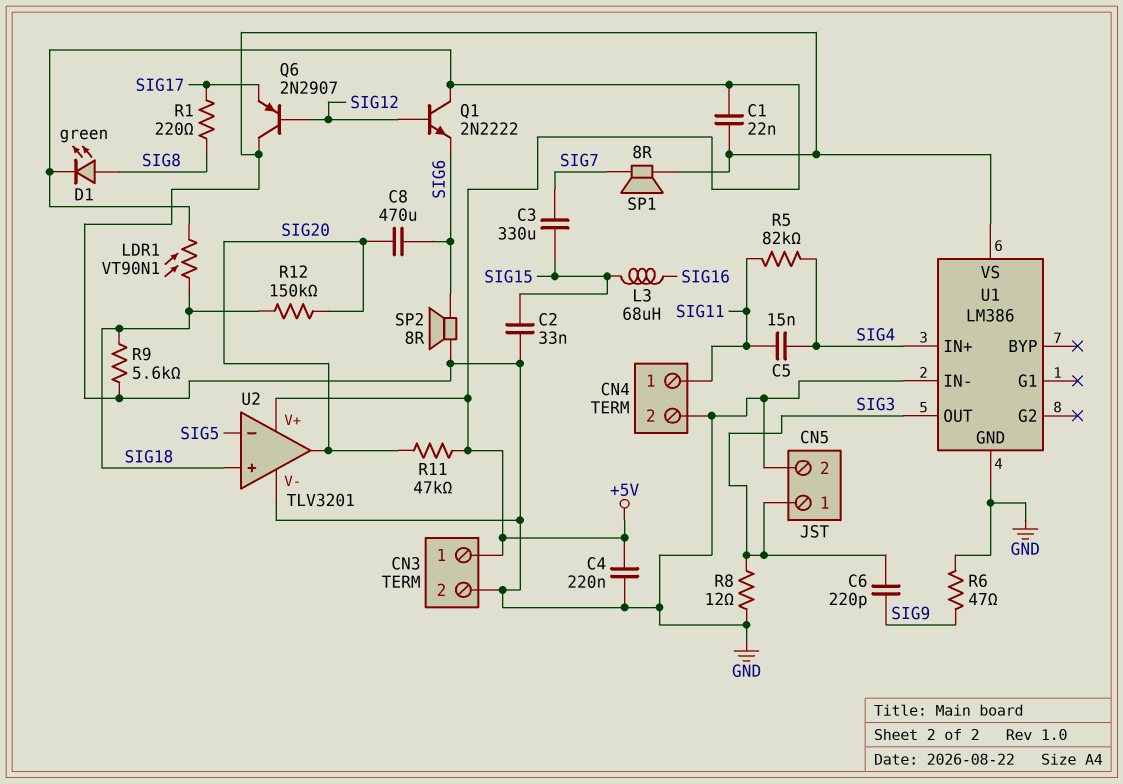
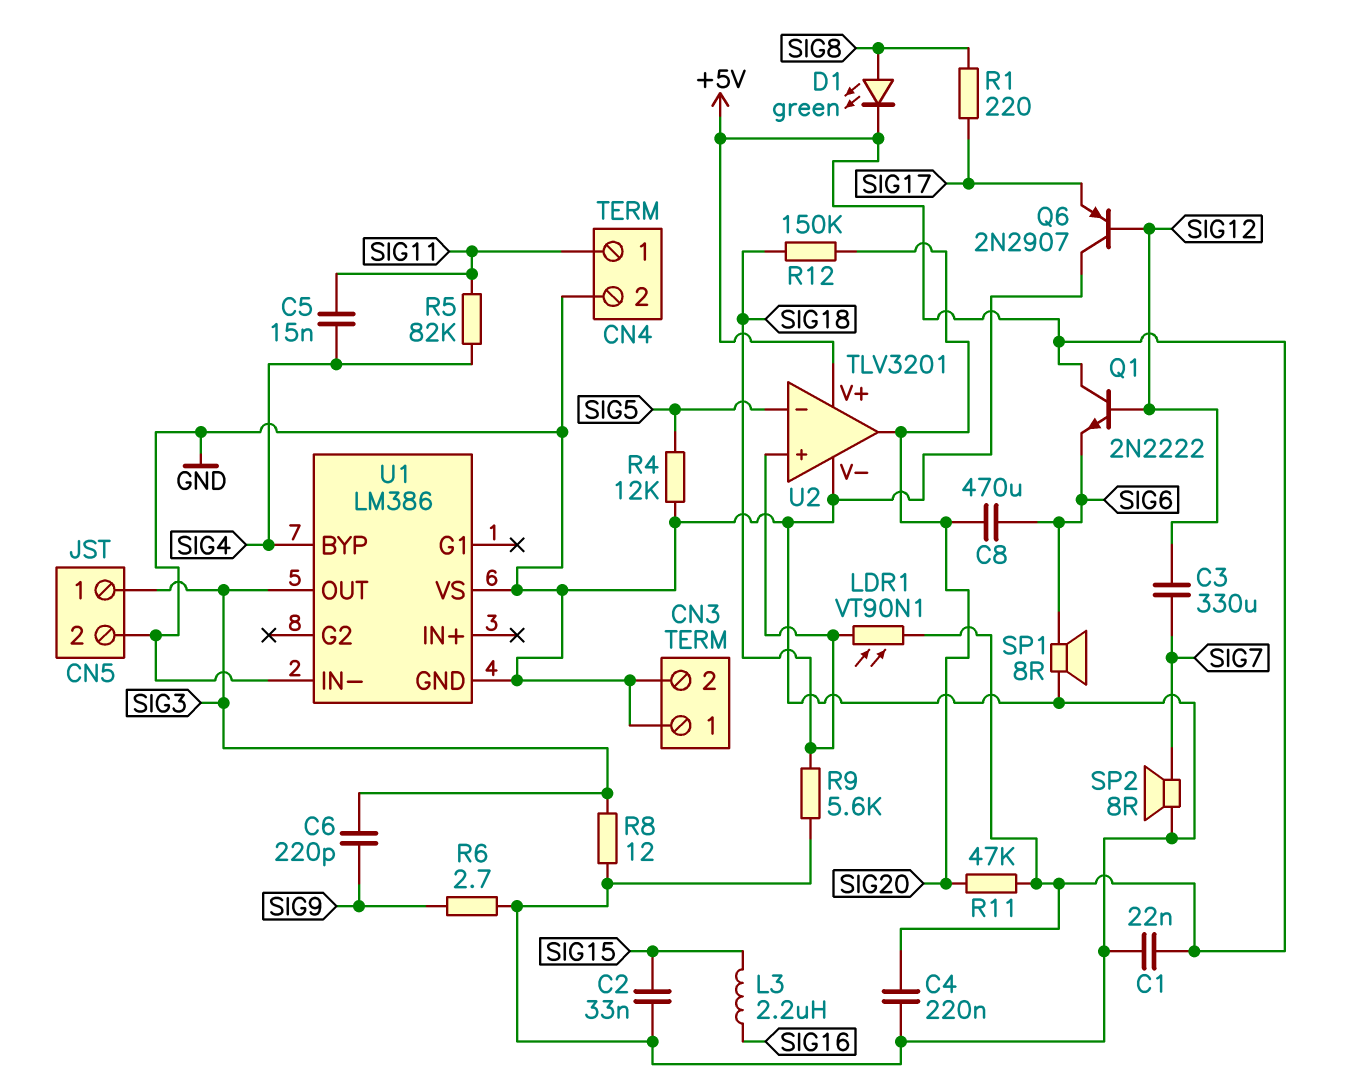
C3: 330uF (SIG7, SIG15) -> 330uF (SIG7, SIG12)
CN3 pin 1: +5V -> GND
L3: 68uH (SIG15, SIG16) -> 2.2uH (SIG15, SIG16)
R4: none -> 12k (GND, SIG5)
R6: 47 (GND, SIG9) -> 2.7 (GND, SIG9)
SP1: speaker 8R (GND, SIG7) -> speaker 8R (GND, SIG6)
SP2: speaker 8R (GND, SIG6) -> speaker 8R (GND, SIG7)
U1 pin BYP: none -> SIG4
U1 pin IN+: SIG4 -> none

